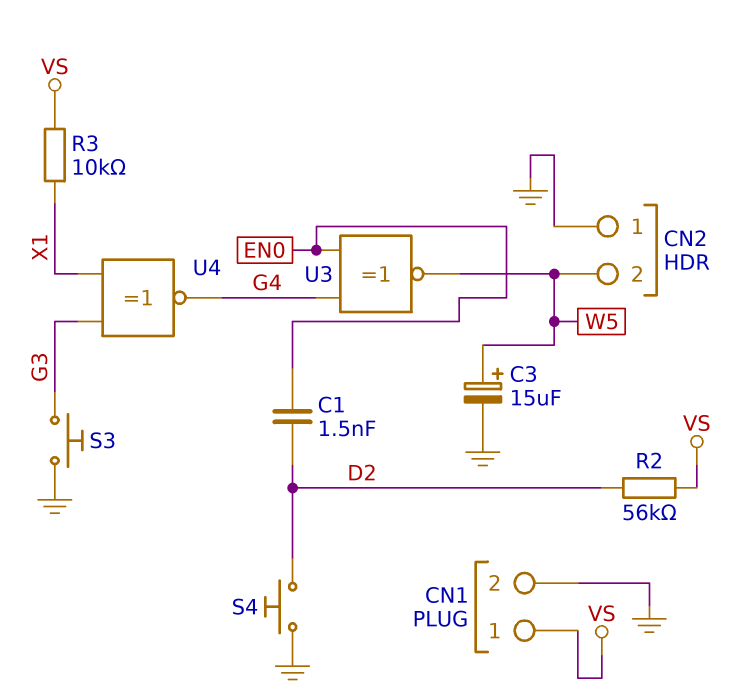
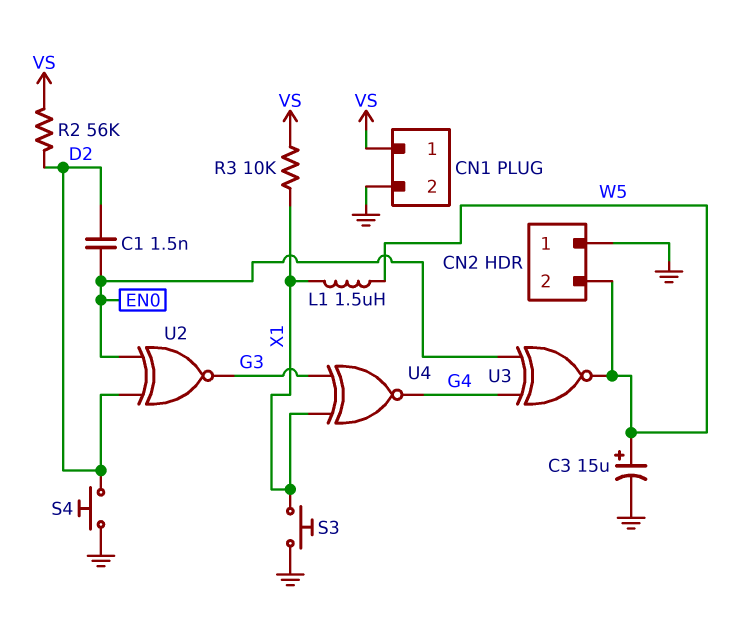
L1: none -> 1.5uH (W5, X1)
S3: button (G3, GND) -> button (GND, X1)
U2: none -> XNOR (in D2, in EN0, out G3)

